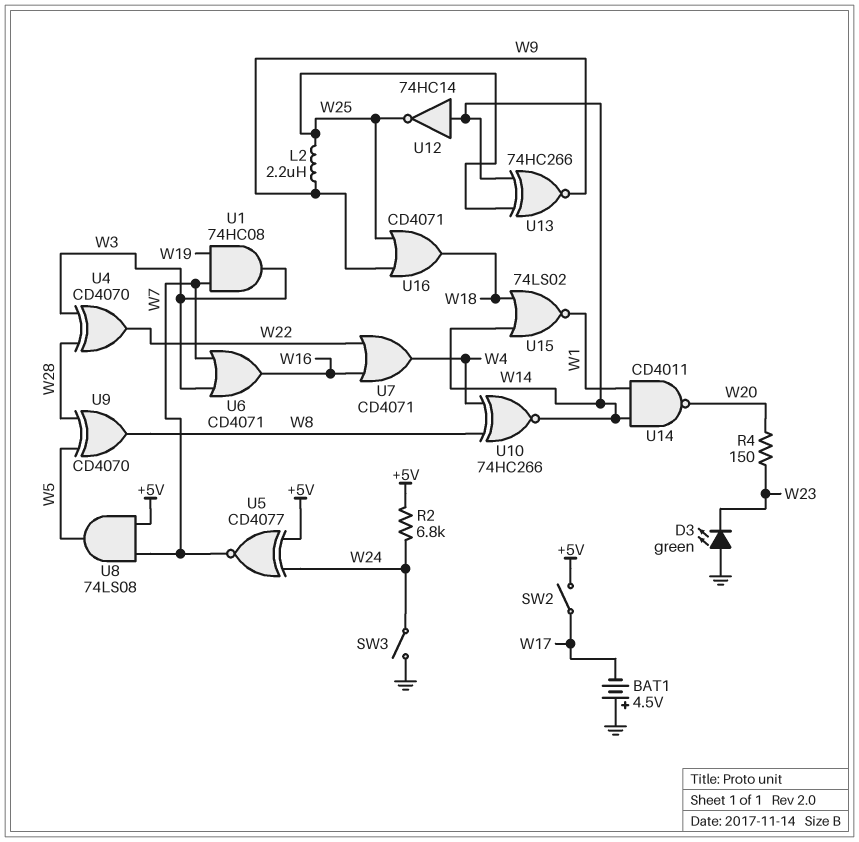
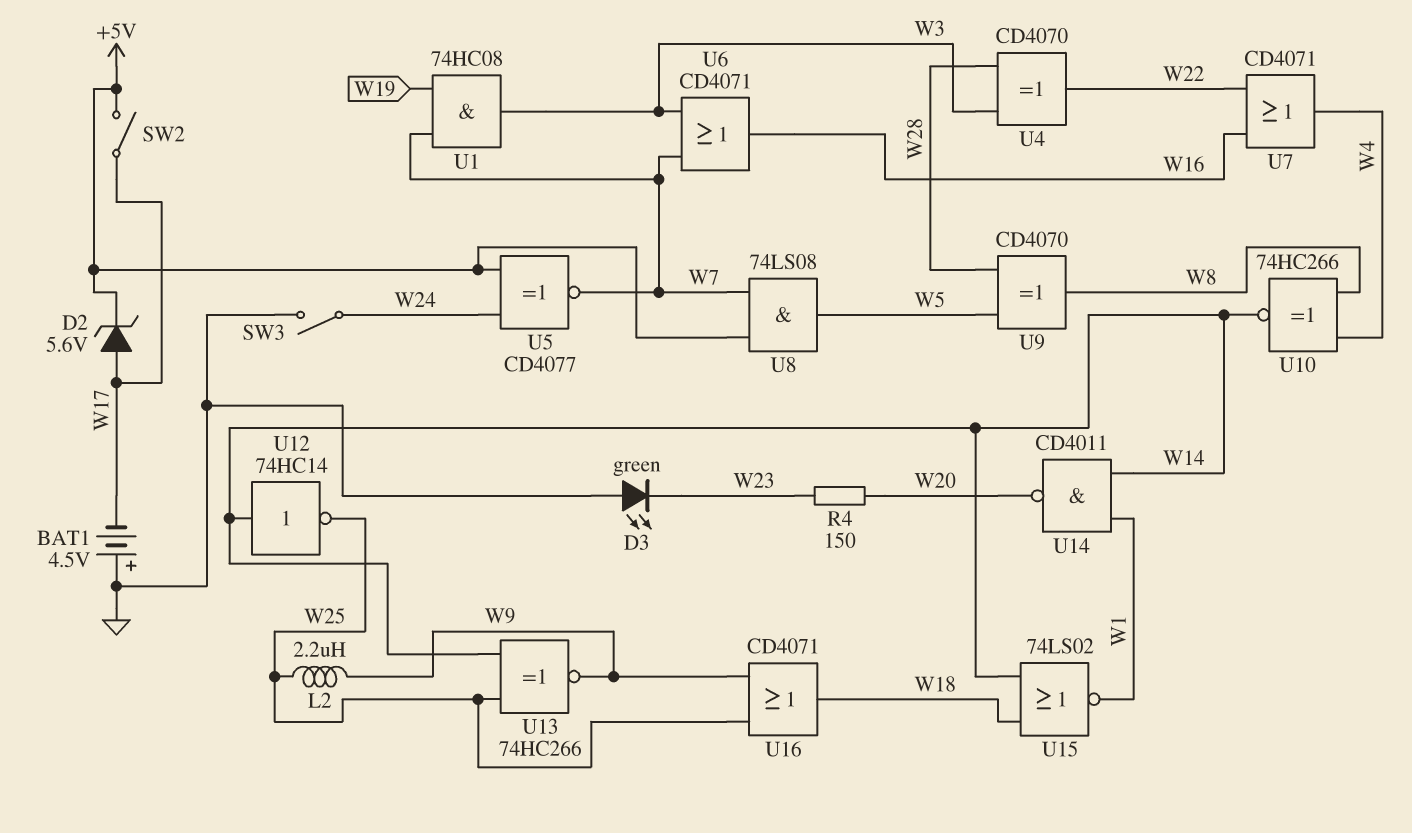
D2: none -> zener 5.6V (A W17, K +5V)
R2: 6.8k (+5V, W24) -> none

